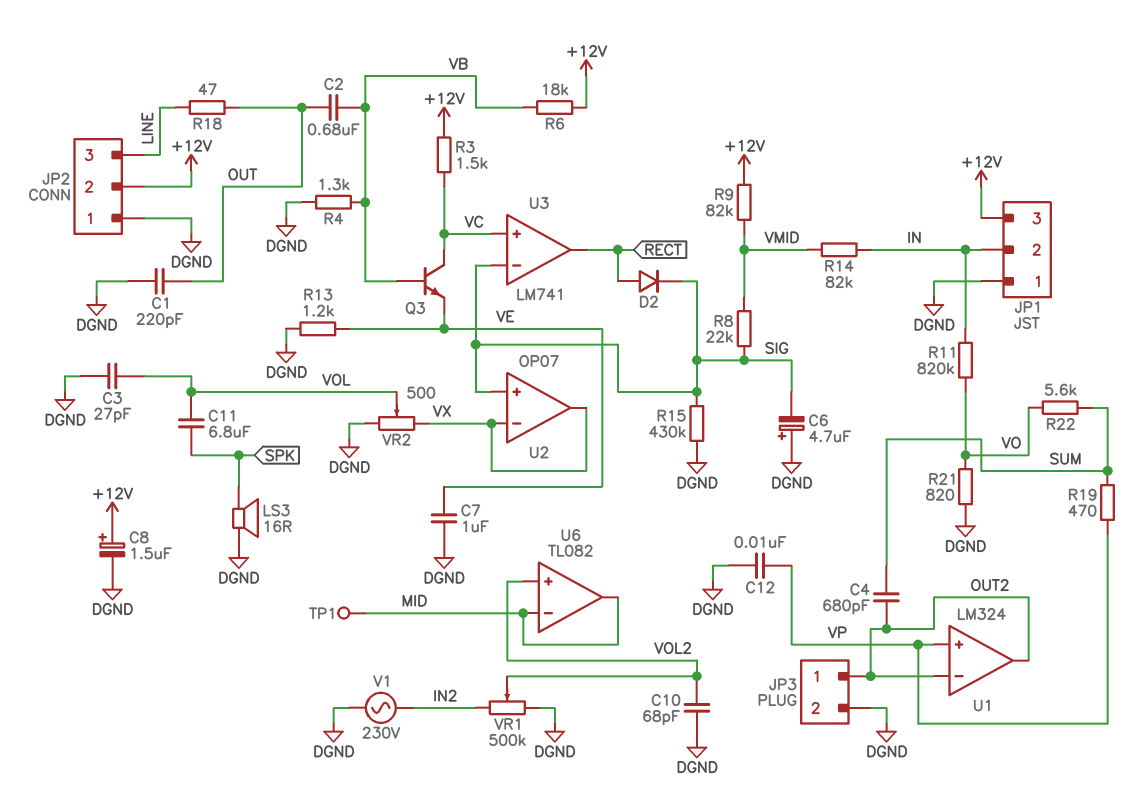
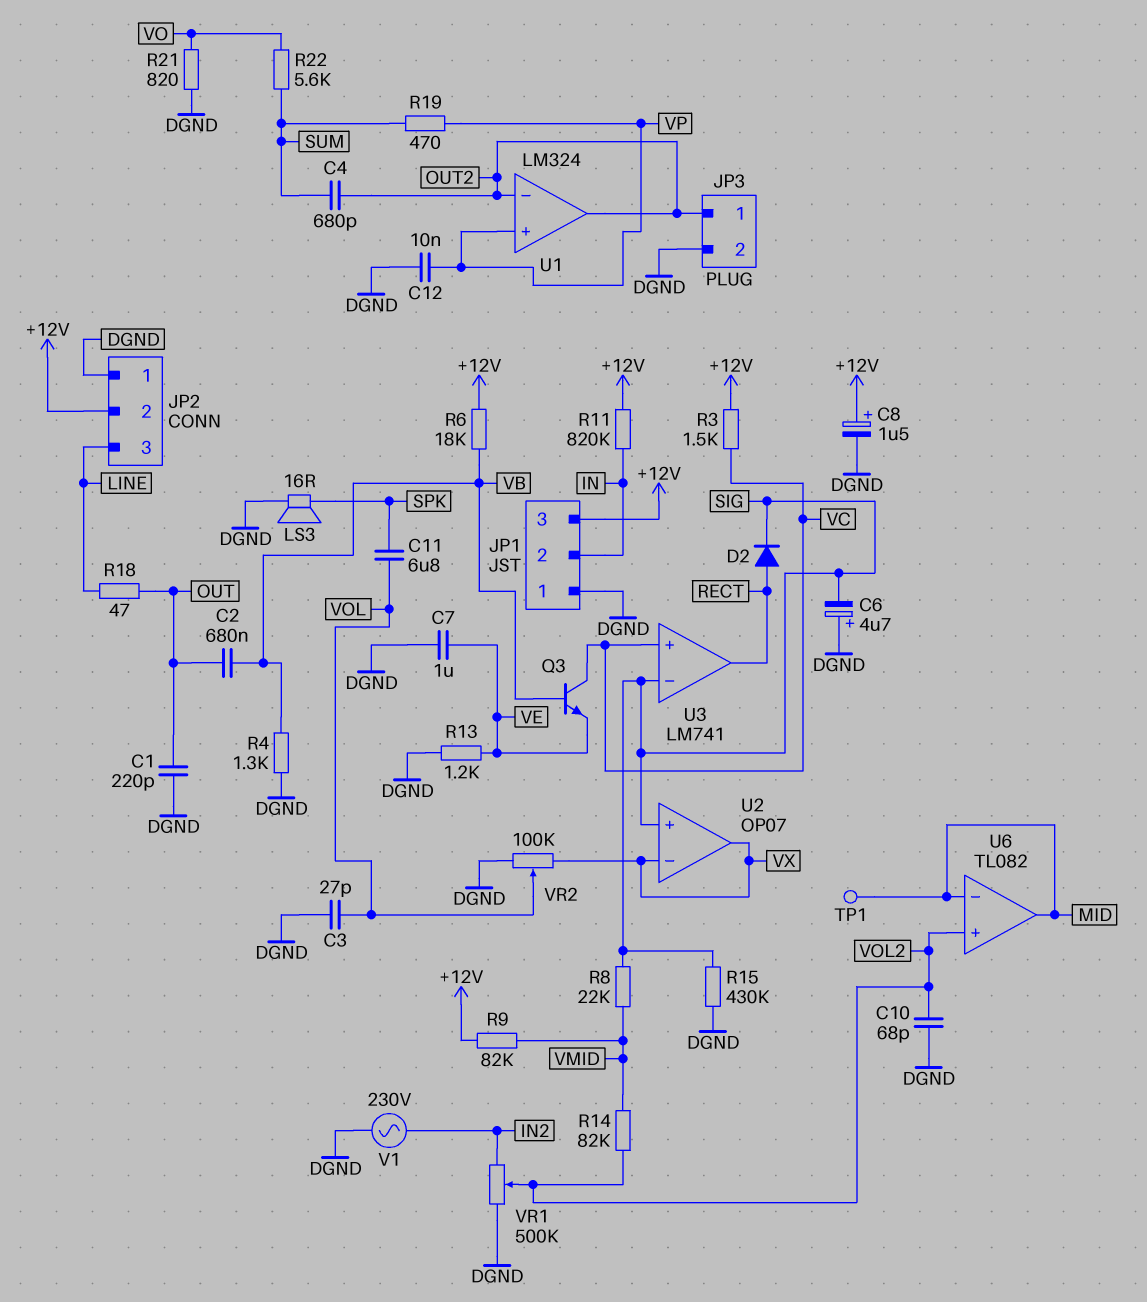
R11: 820k (IN, VO) -> 820k (+12V, IN)
R14: 82k (IN, VMID) -> 82k (VMID, VOL2)
VR2: 500 (DGND, VX, wiper VOL) -> 100k (DGND, VX, wiper VOL)

